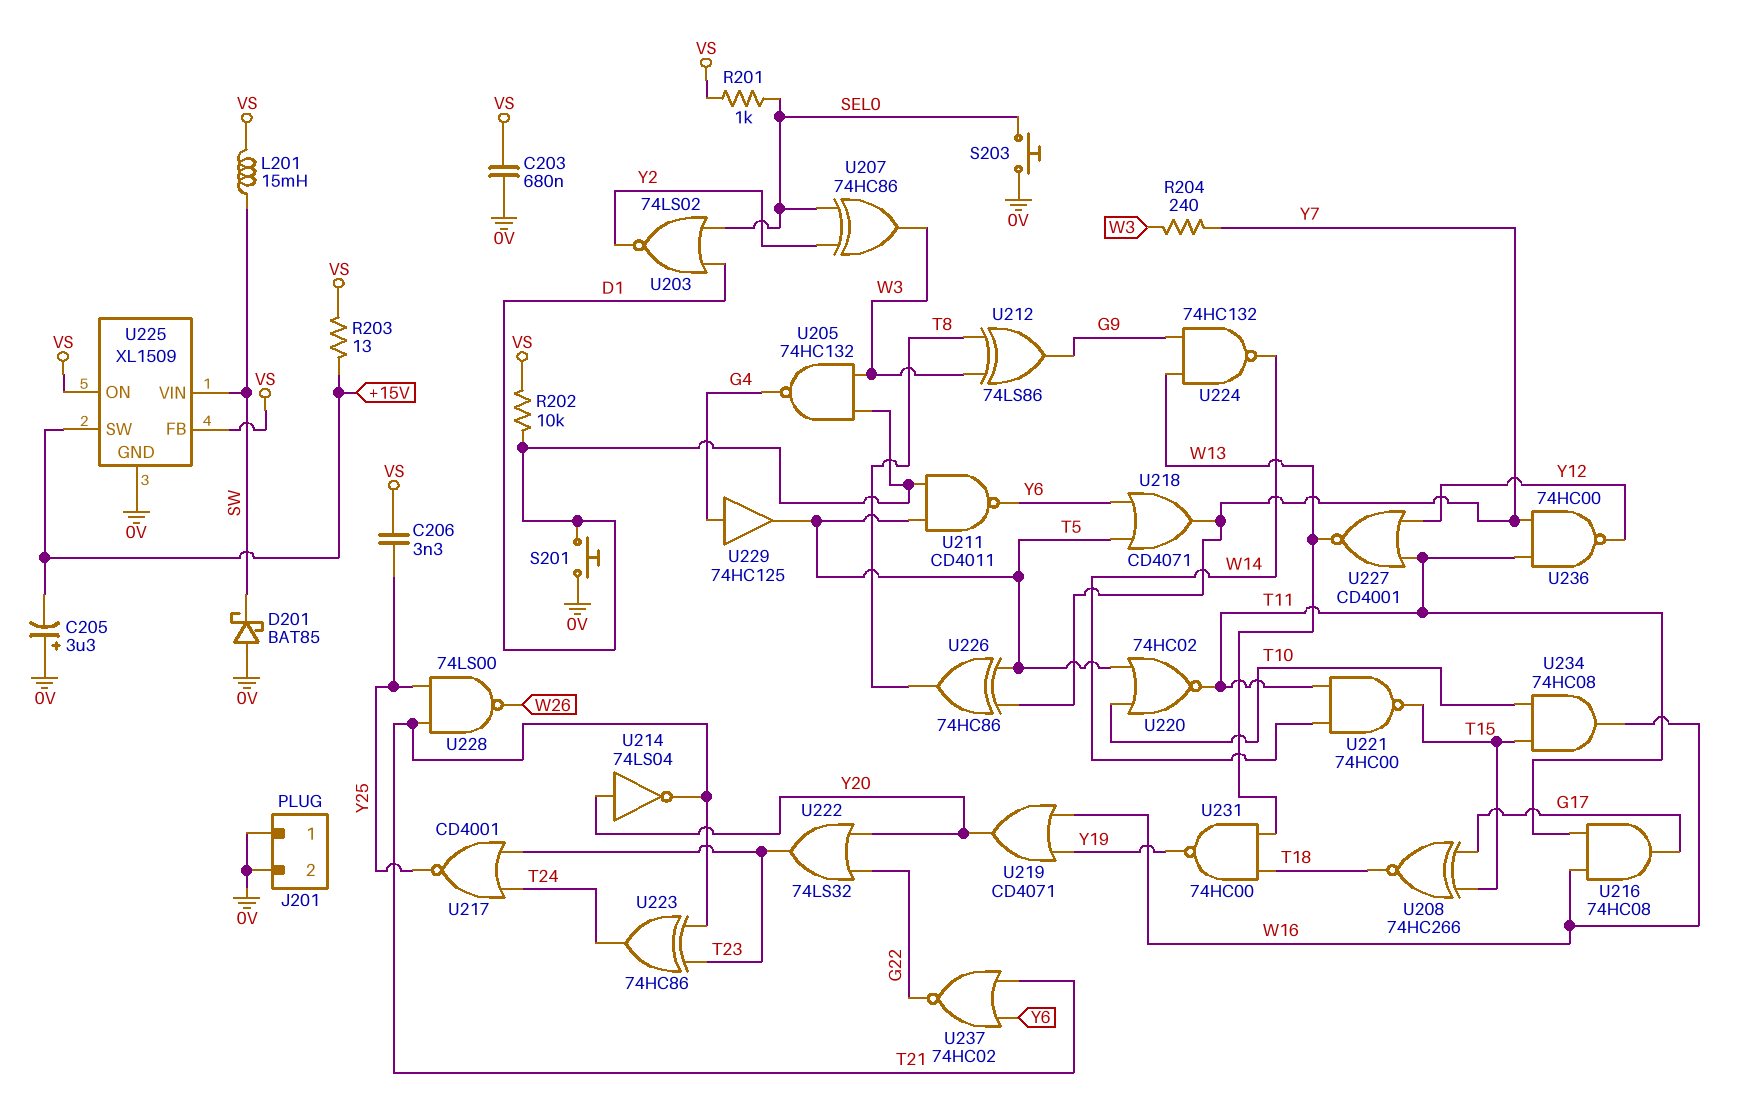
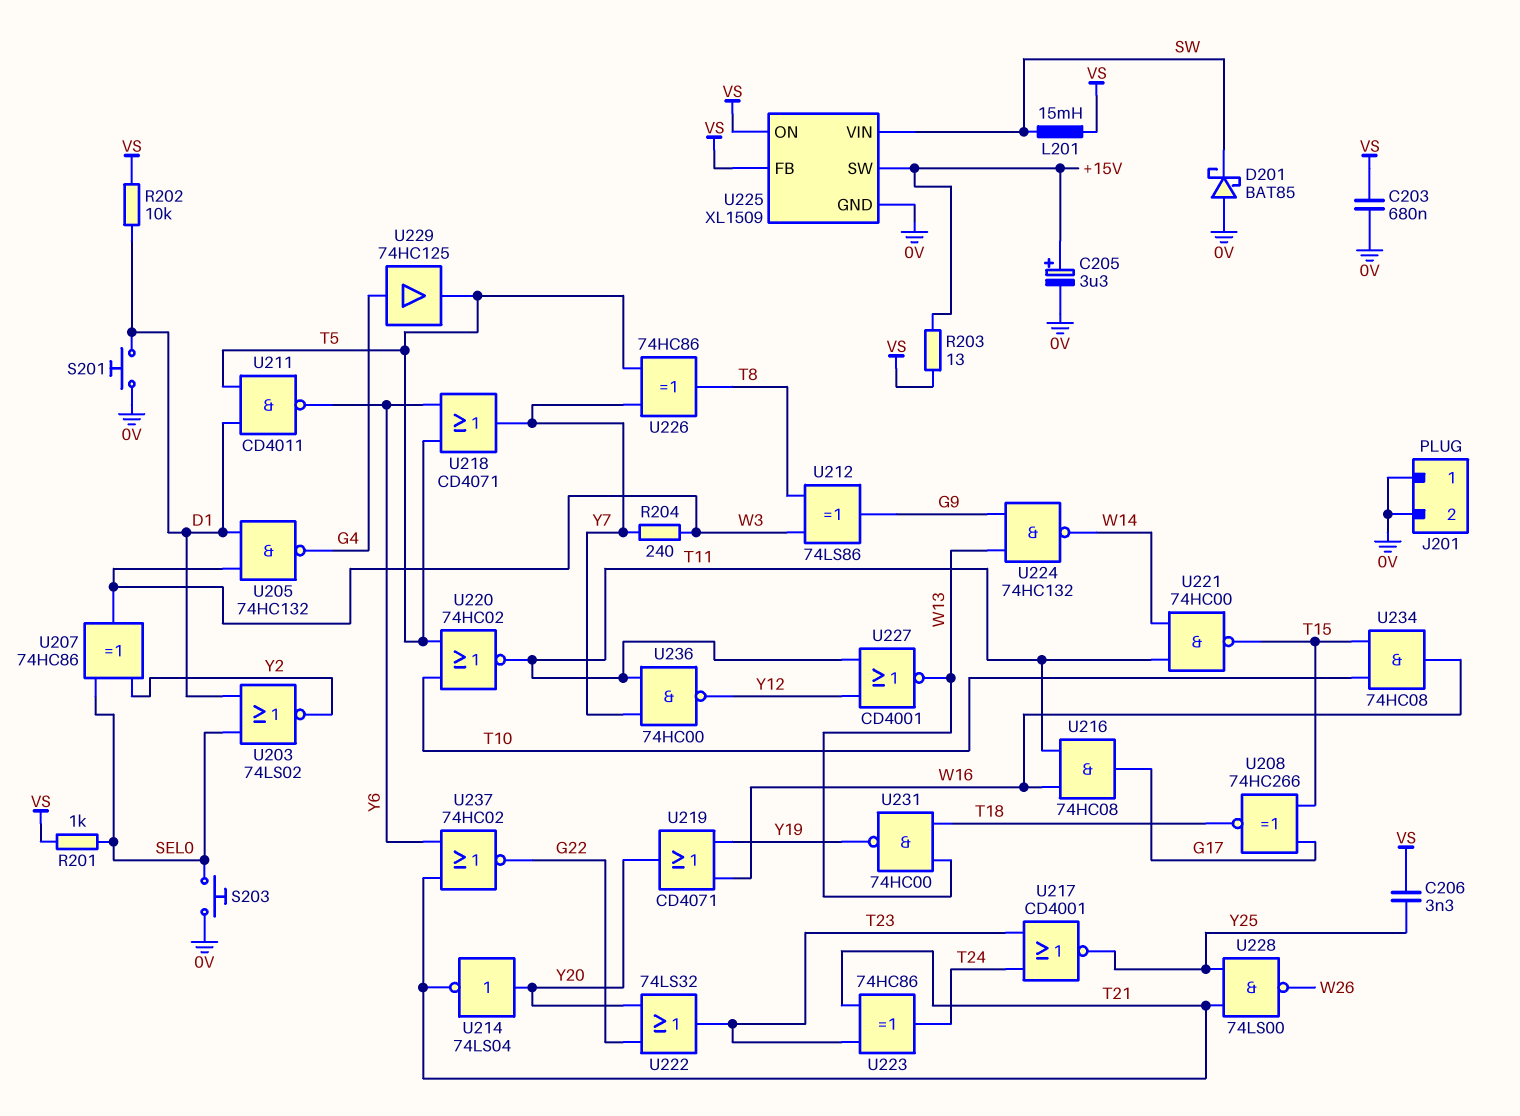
C205: 3.3uF (plus 0V, minus +15V) -> 3.3uF (plus +15V, minus 0V)

